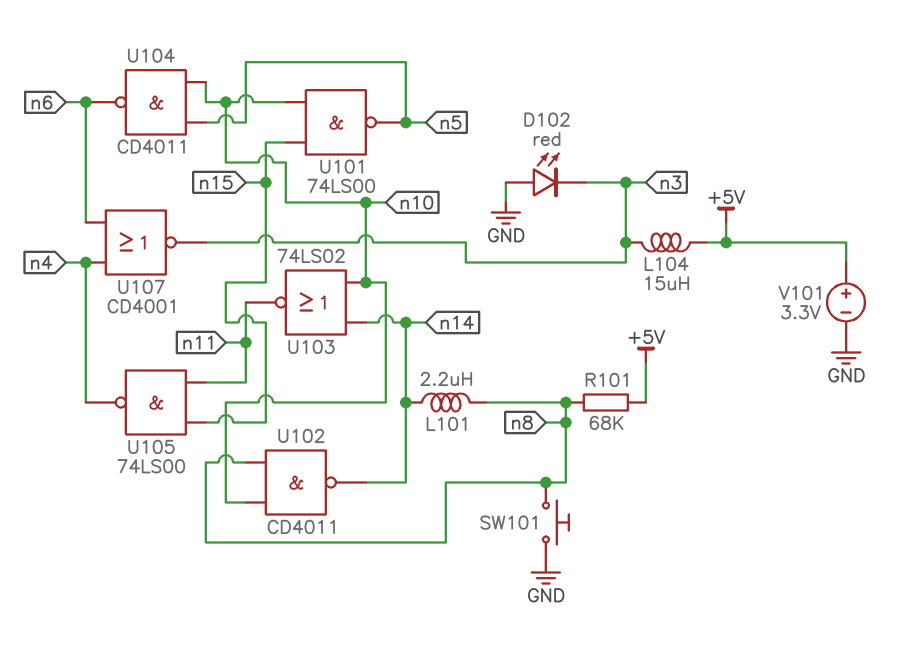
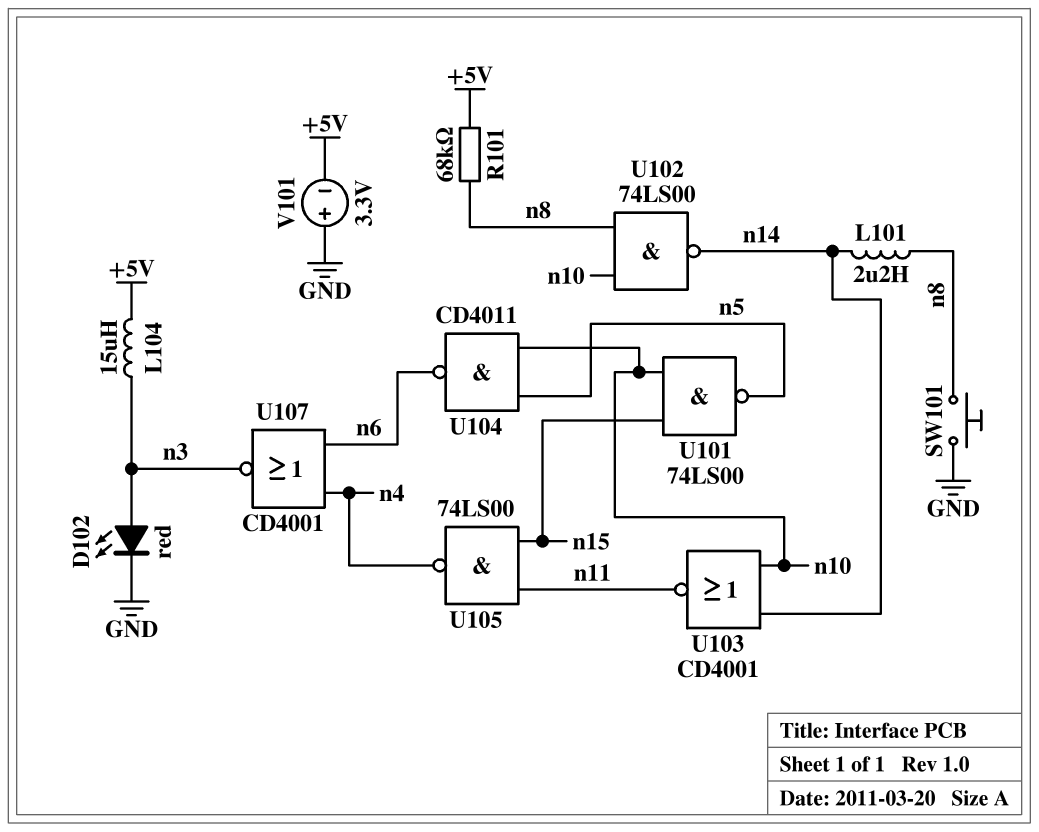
D102: LED red (A GND, K n3) -> LED red (A n3, K GND)
U102: NAND CD4011 (in n8, in n10, out n14) -> NAND 74LS00 (in n8, in n10, out n14)
U103: NOR 74LS02 (in n10, in n14, out n11) -> NOR CD4001 (in n10, in n14, out n11)
V101: 3.3V (plus +5V, minus GND) -> 3.3V (plus GND, minus +5V)

